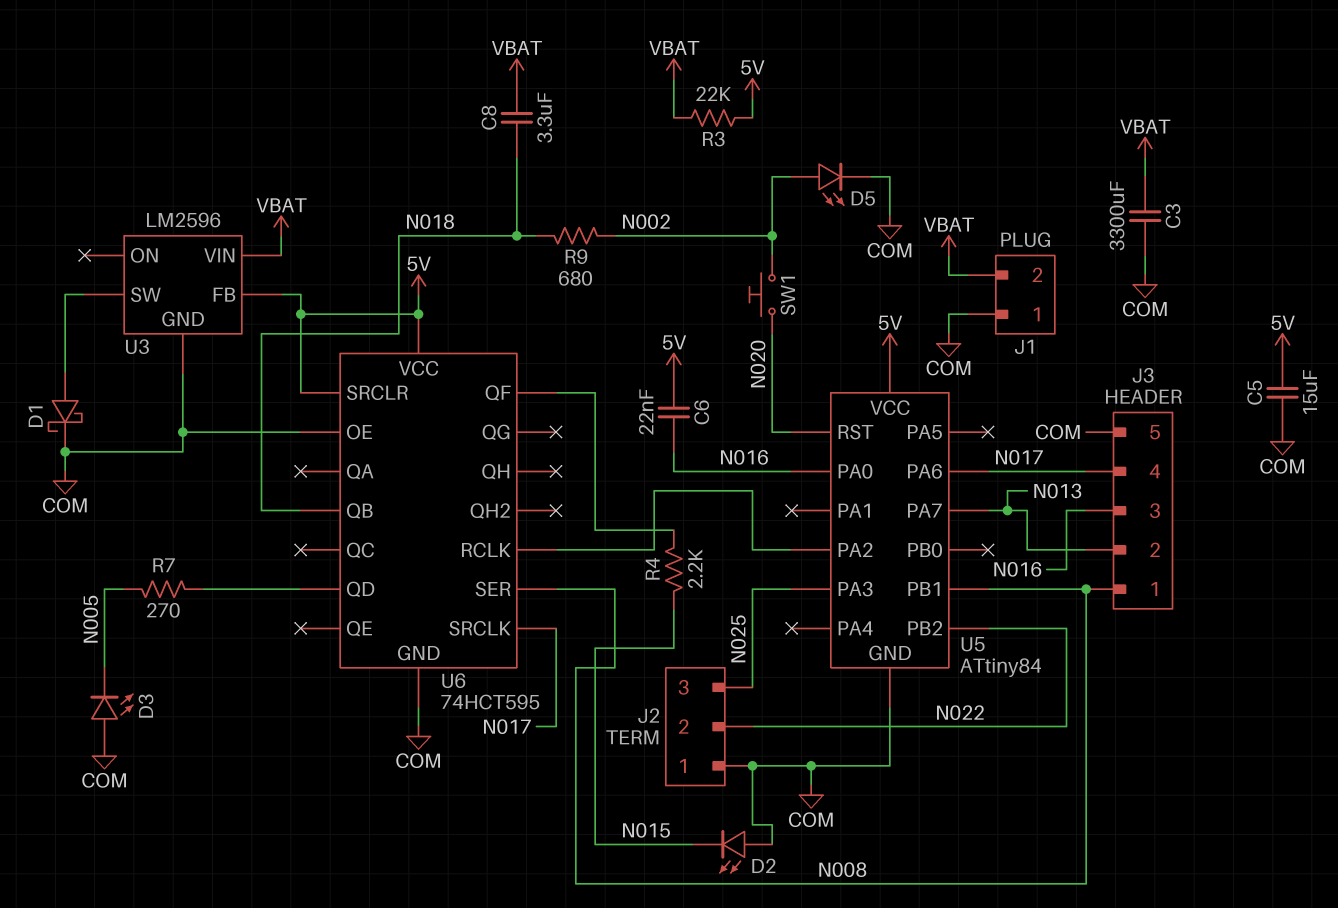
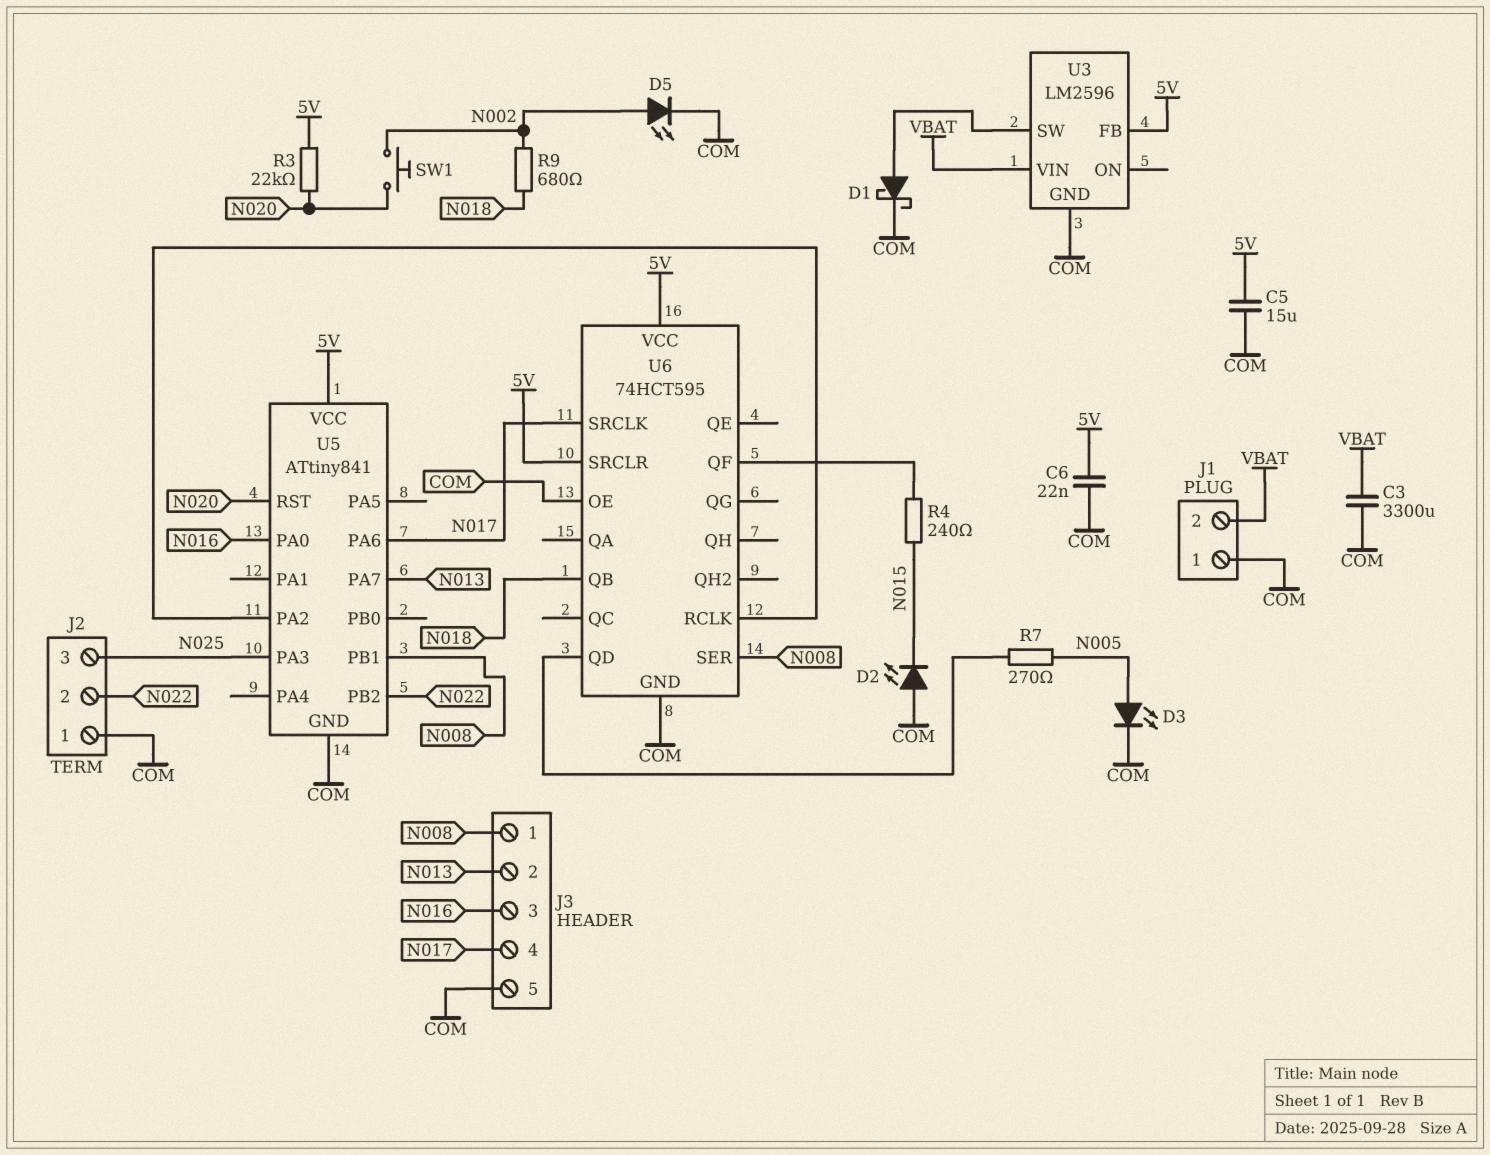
C6: 22nF (5V, N016) -> 22nF (5V, COM)
C8: 3.3uF (N018, VBAT) -> none
D3: LED (A COM, K N005) -> LED (A N005, K COM)
R3: 22k (5V, VBAT) -> 22k (5V, N020)
R4: 2.2k (N015, U6/QF) -> 240 (N015, U6/QF)
U5: ATtiny84 -> ATtiny841

